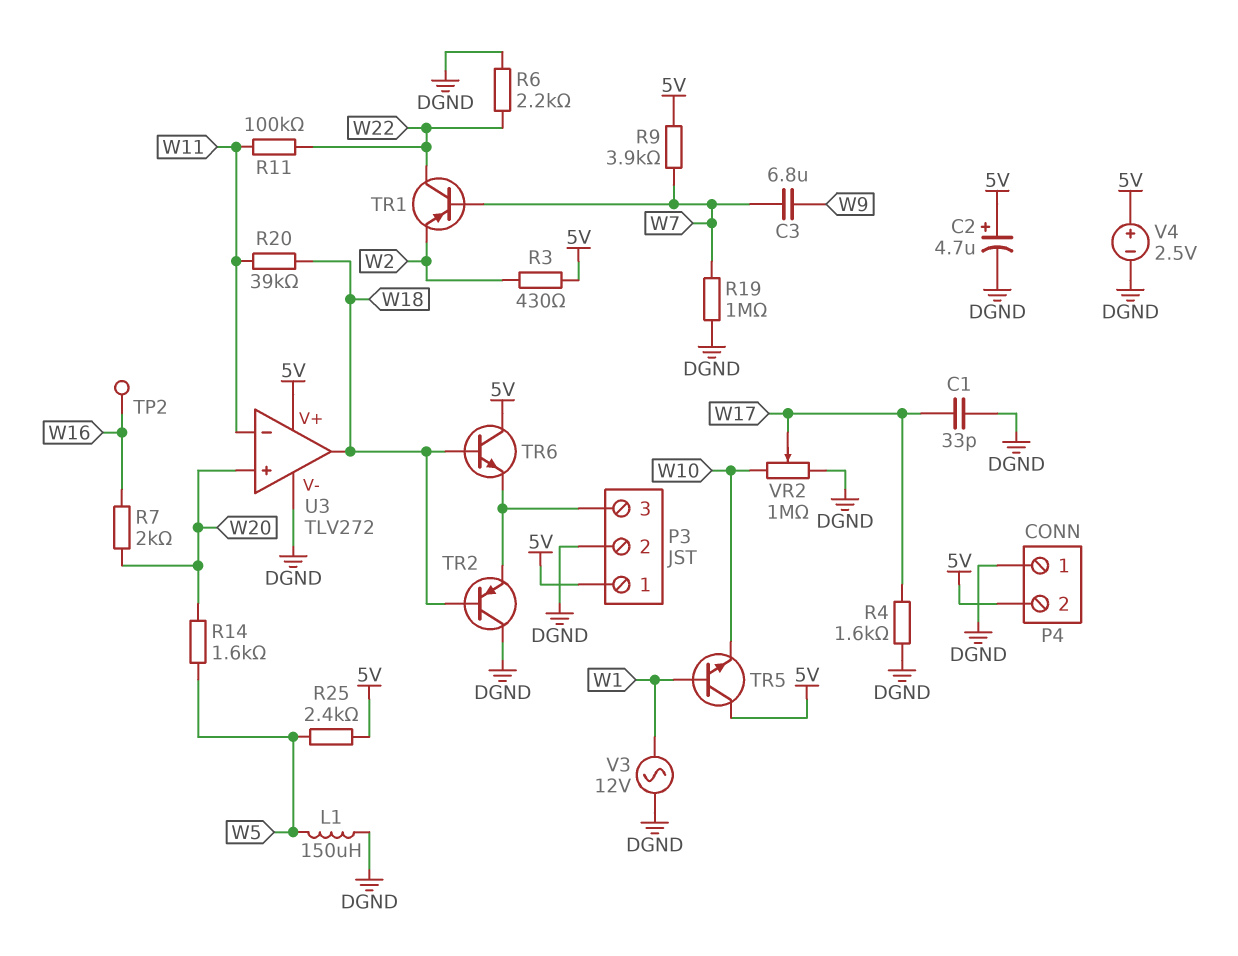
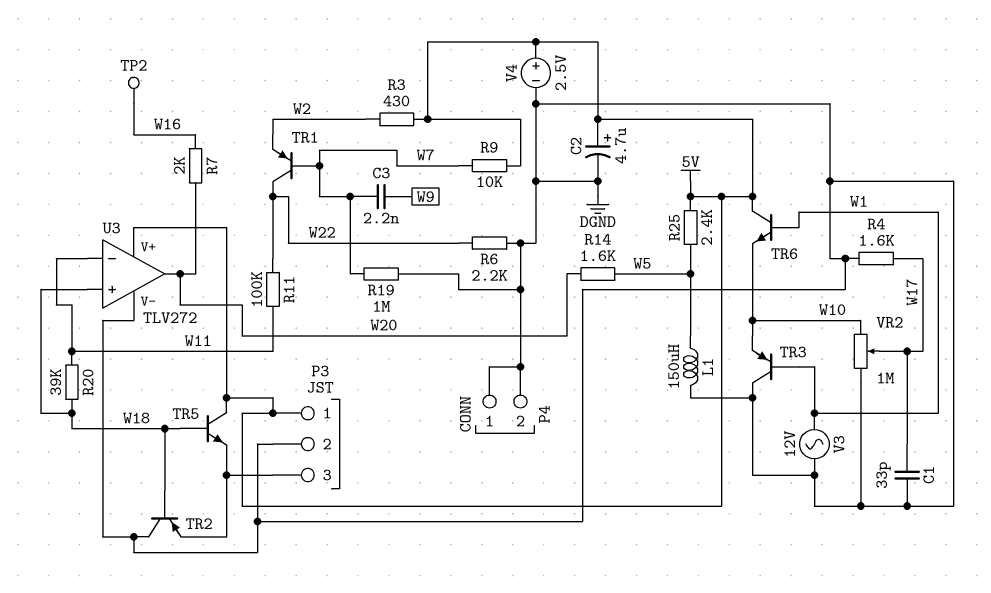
C3: 6.8uF (W7, W9) -> 2.2nF (W7, W9)
P4 pin 2: 5V -> DGND
R9: 3.9k (5V, W7) -> 10k (5V, W7)
TR3: none -> PNP (B W1, C DGND, E W10)
TR5: NPN (B W1, C 5V, E W10) -> NPN (B W18, C 5V, E P3/3)
TR6: NPN (B W18, C 5V, E P3/3) -> NPN (B W1, C 5V, E W10)
U3 pin in+: W20 -> W18
U3 pin out: W18 -> W20

